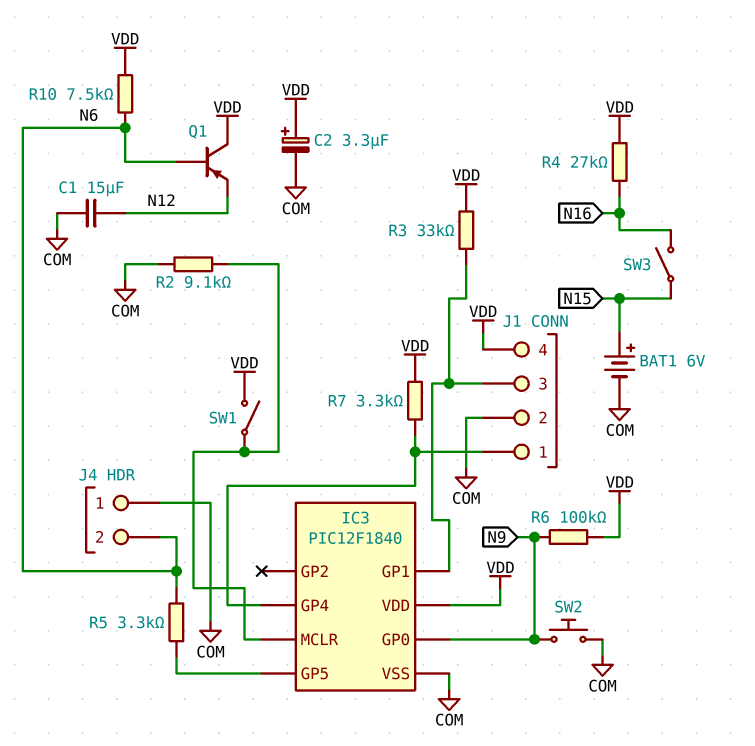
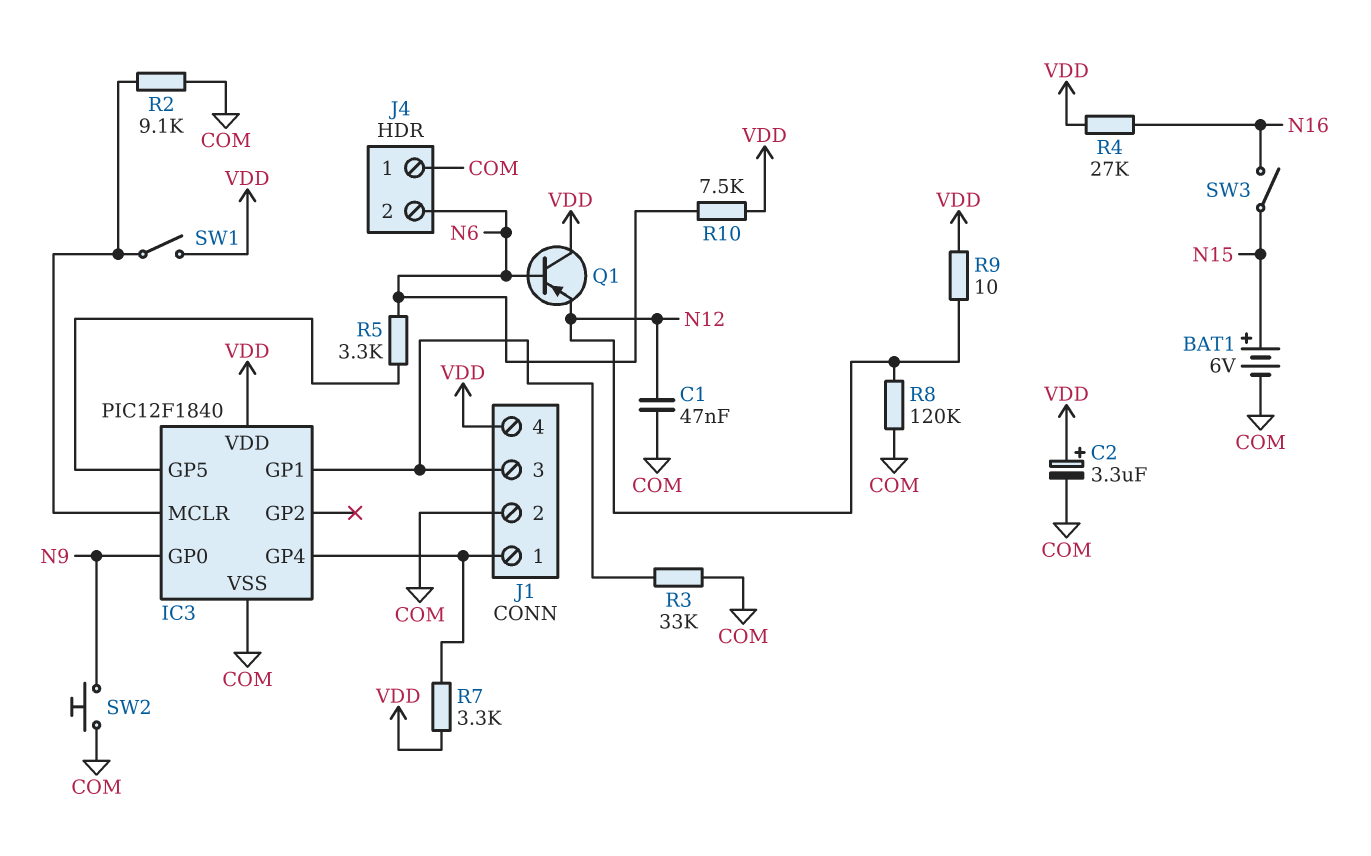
C1: 15uF (COM, N12) -> 47nF (COM, N12)
R3: 33k (IC3/GP1, VDD) -> 33k (COM, IC3/GP1)
R6: 100k (N9, VDD) -> none
R8: none -> 120k (COM, N12)
R9: none -> 10 (N12, VDD)

